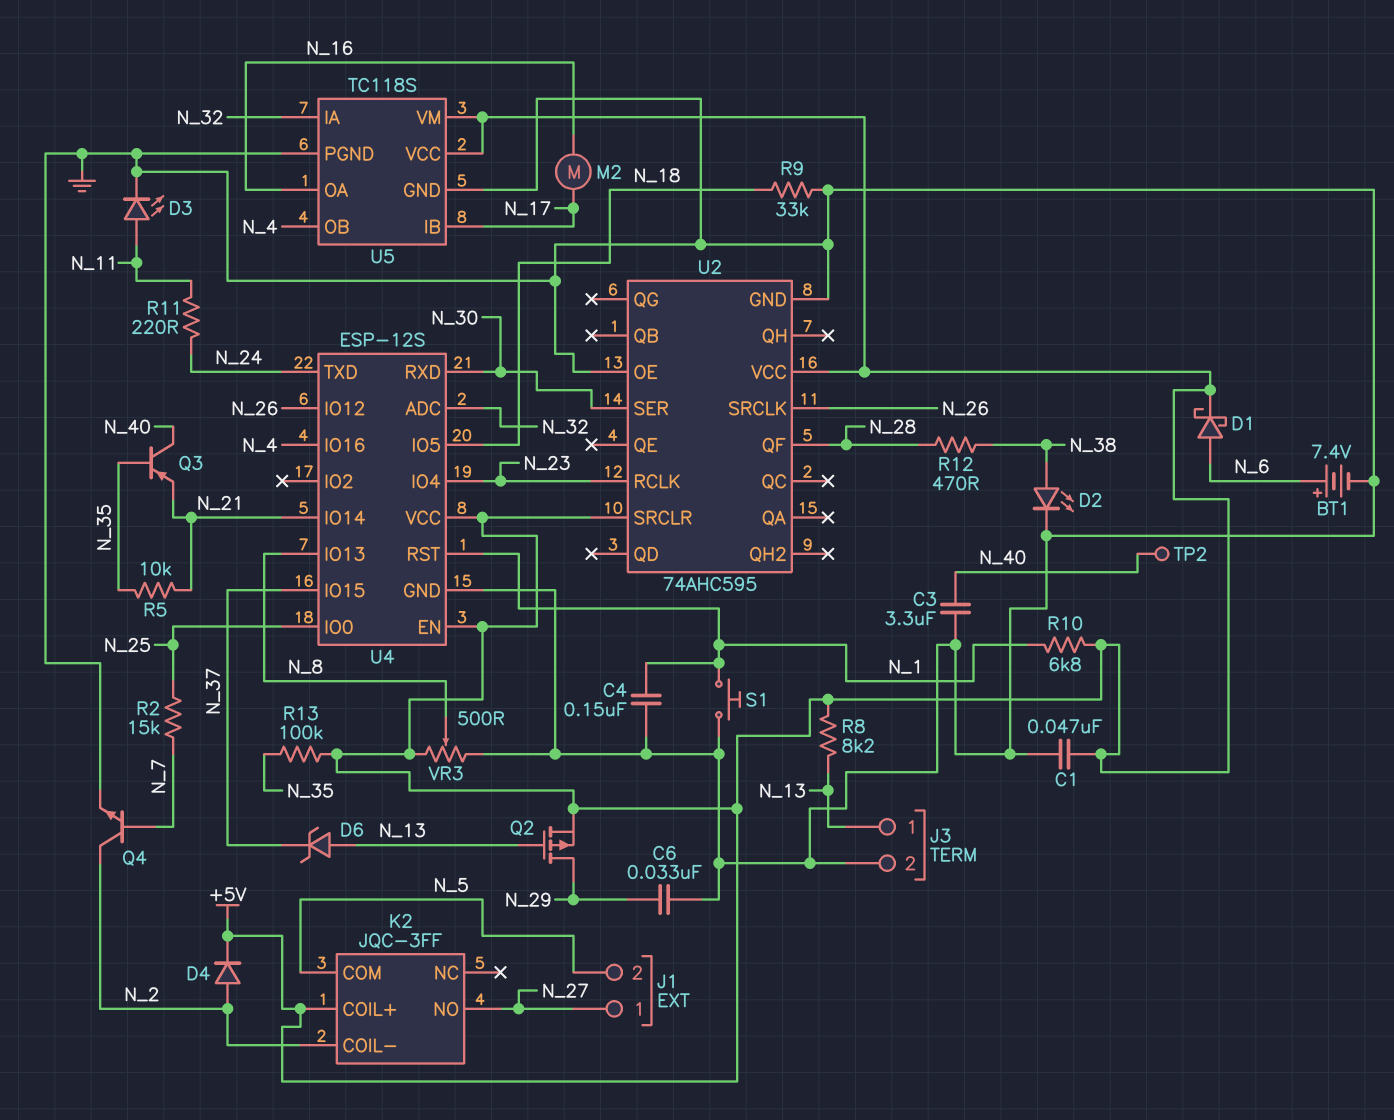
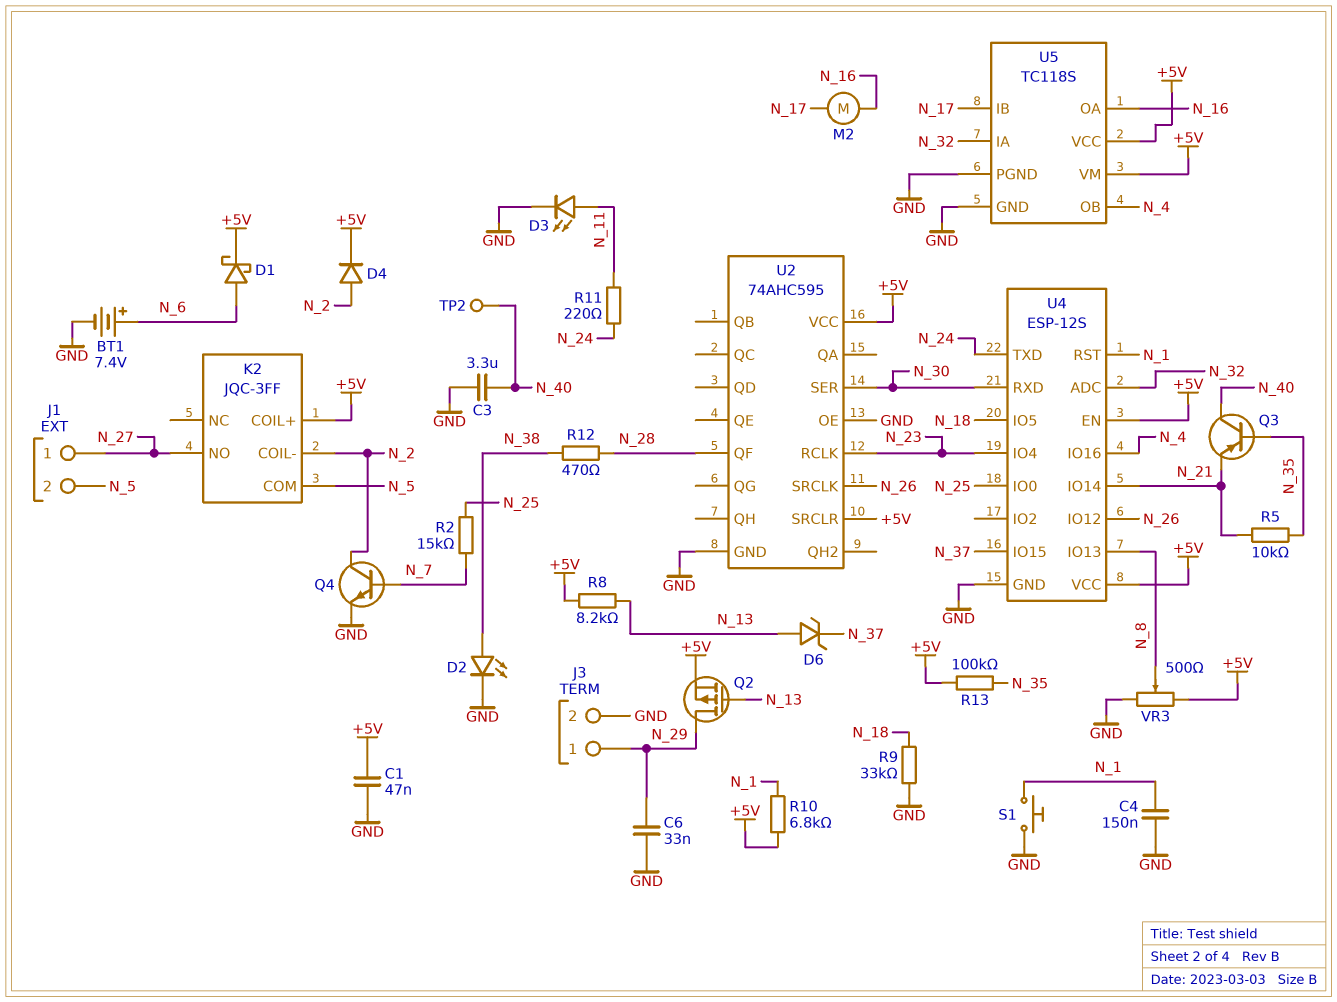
J3 pin 1: N_13 -> N_29

